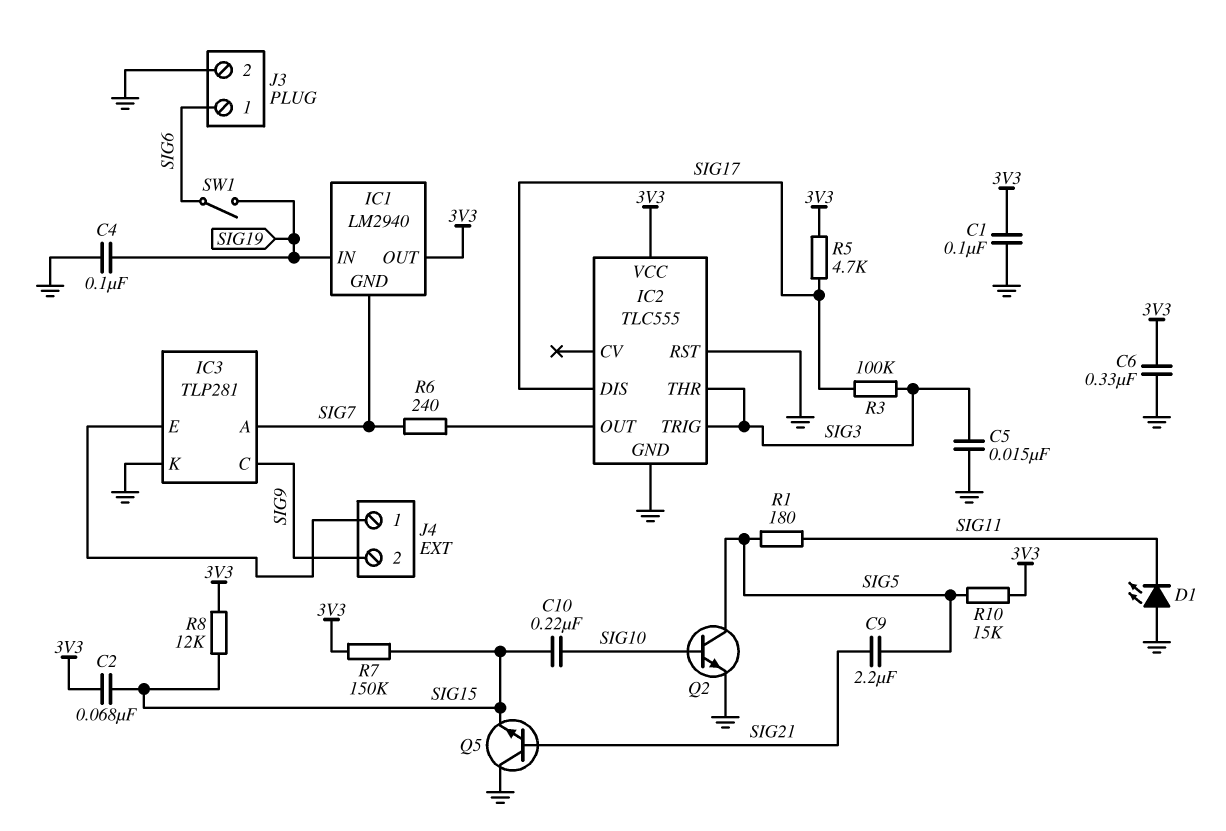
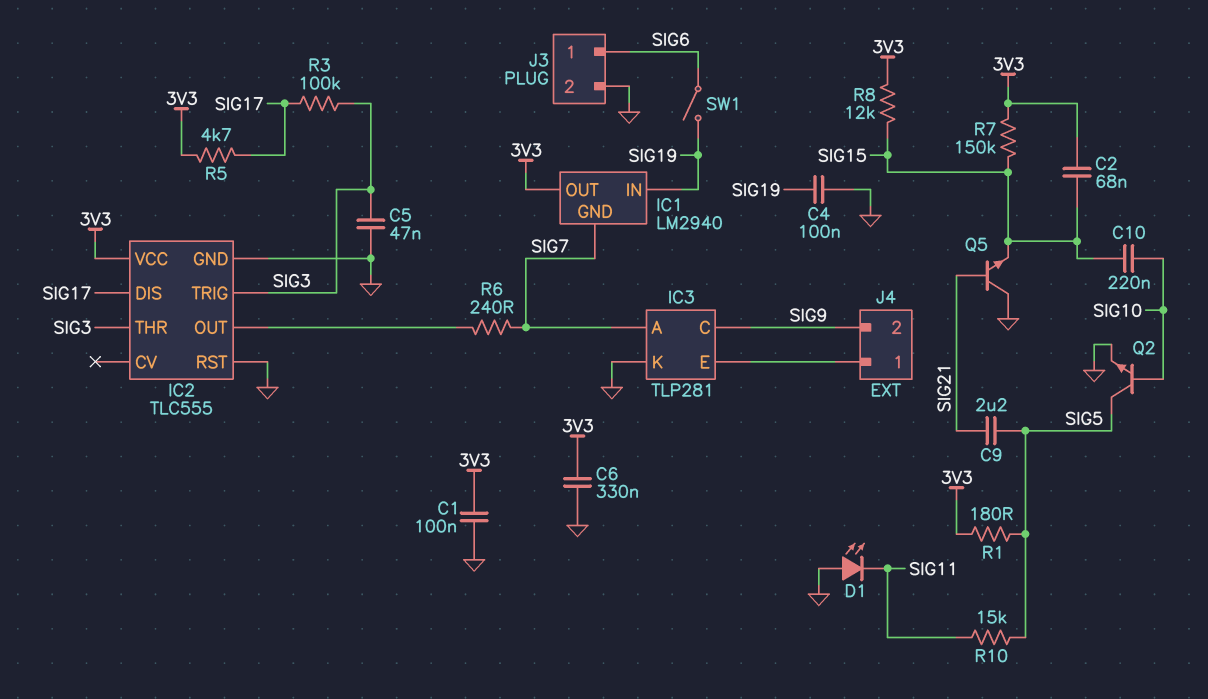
C5: 15nF (GND, SIG3) -> 47nF (GND, SIG3)
R1: 180 (SIG5, SIG11) -> 180 (3V3, SIG5)
R10: 15k (3V3, SIG5) -> 15k (SIG5, SIG11)

